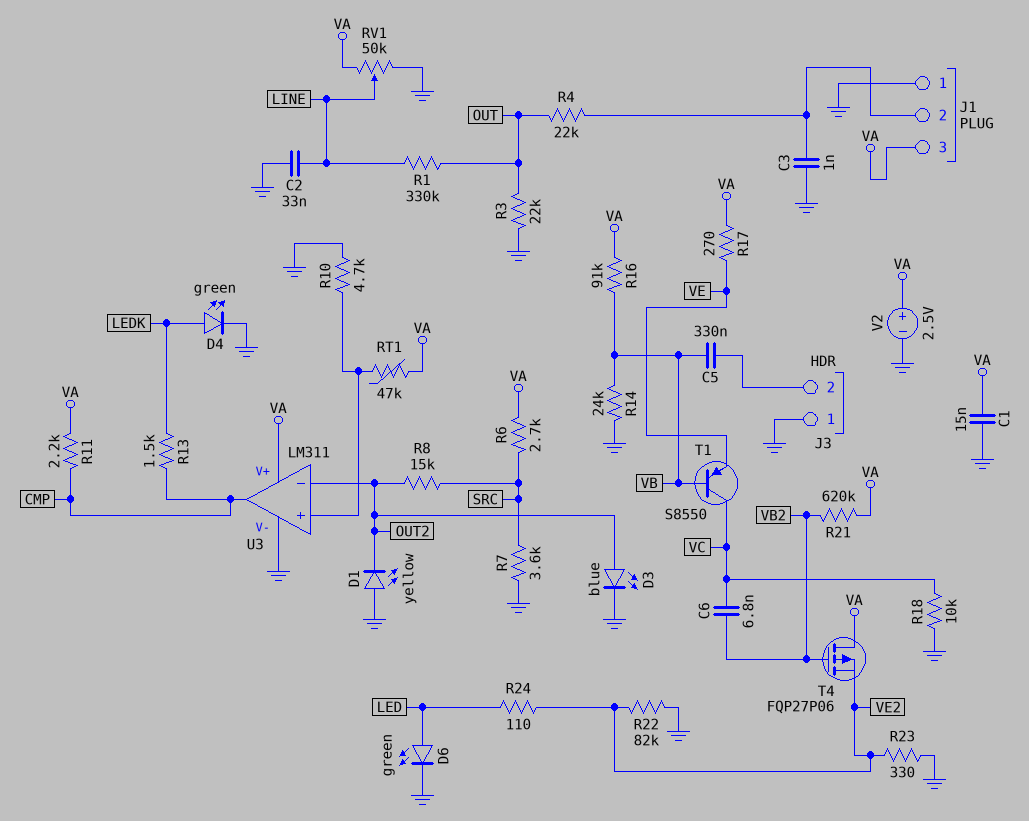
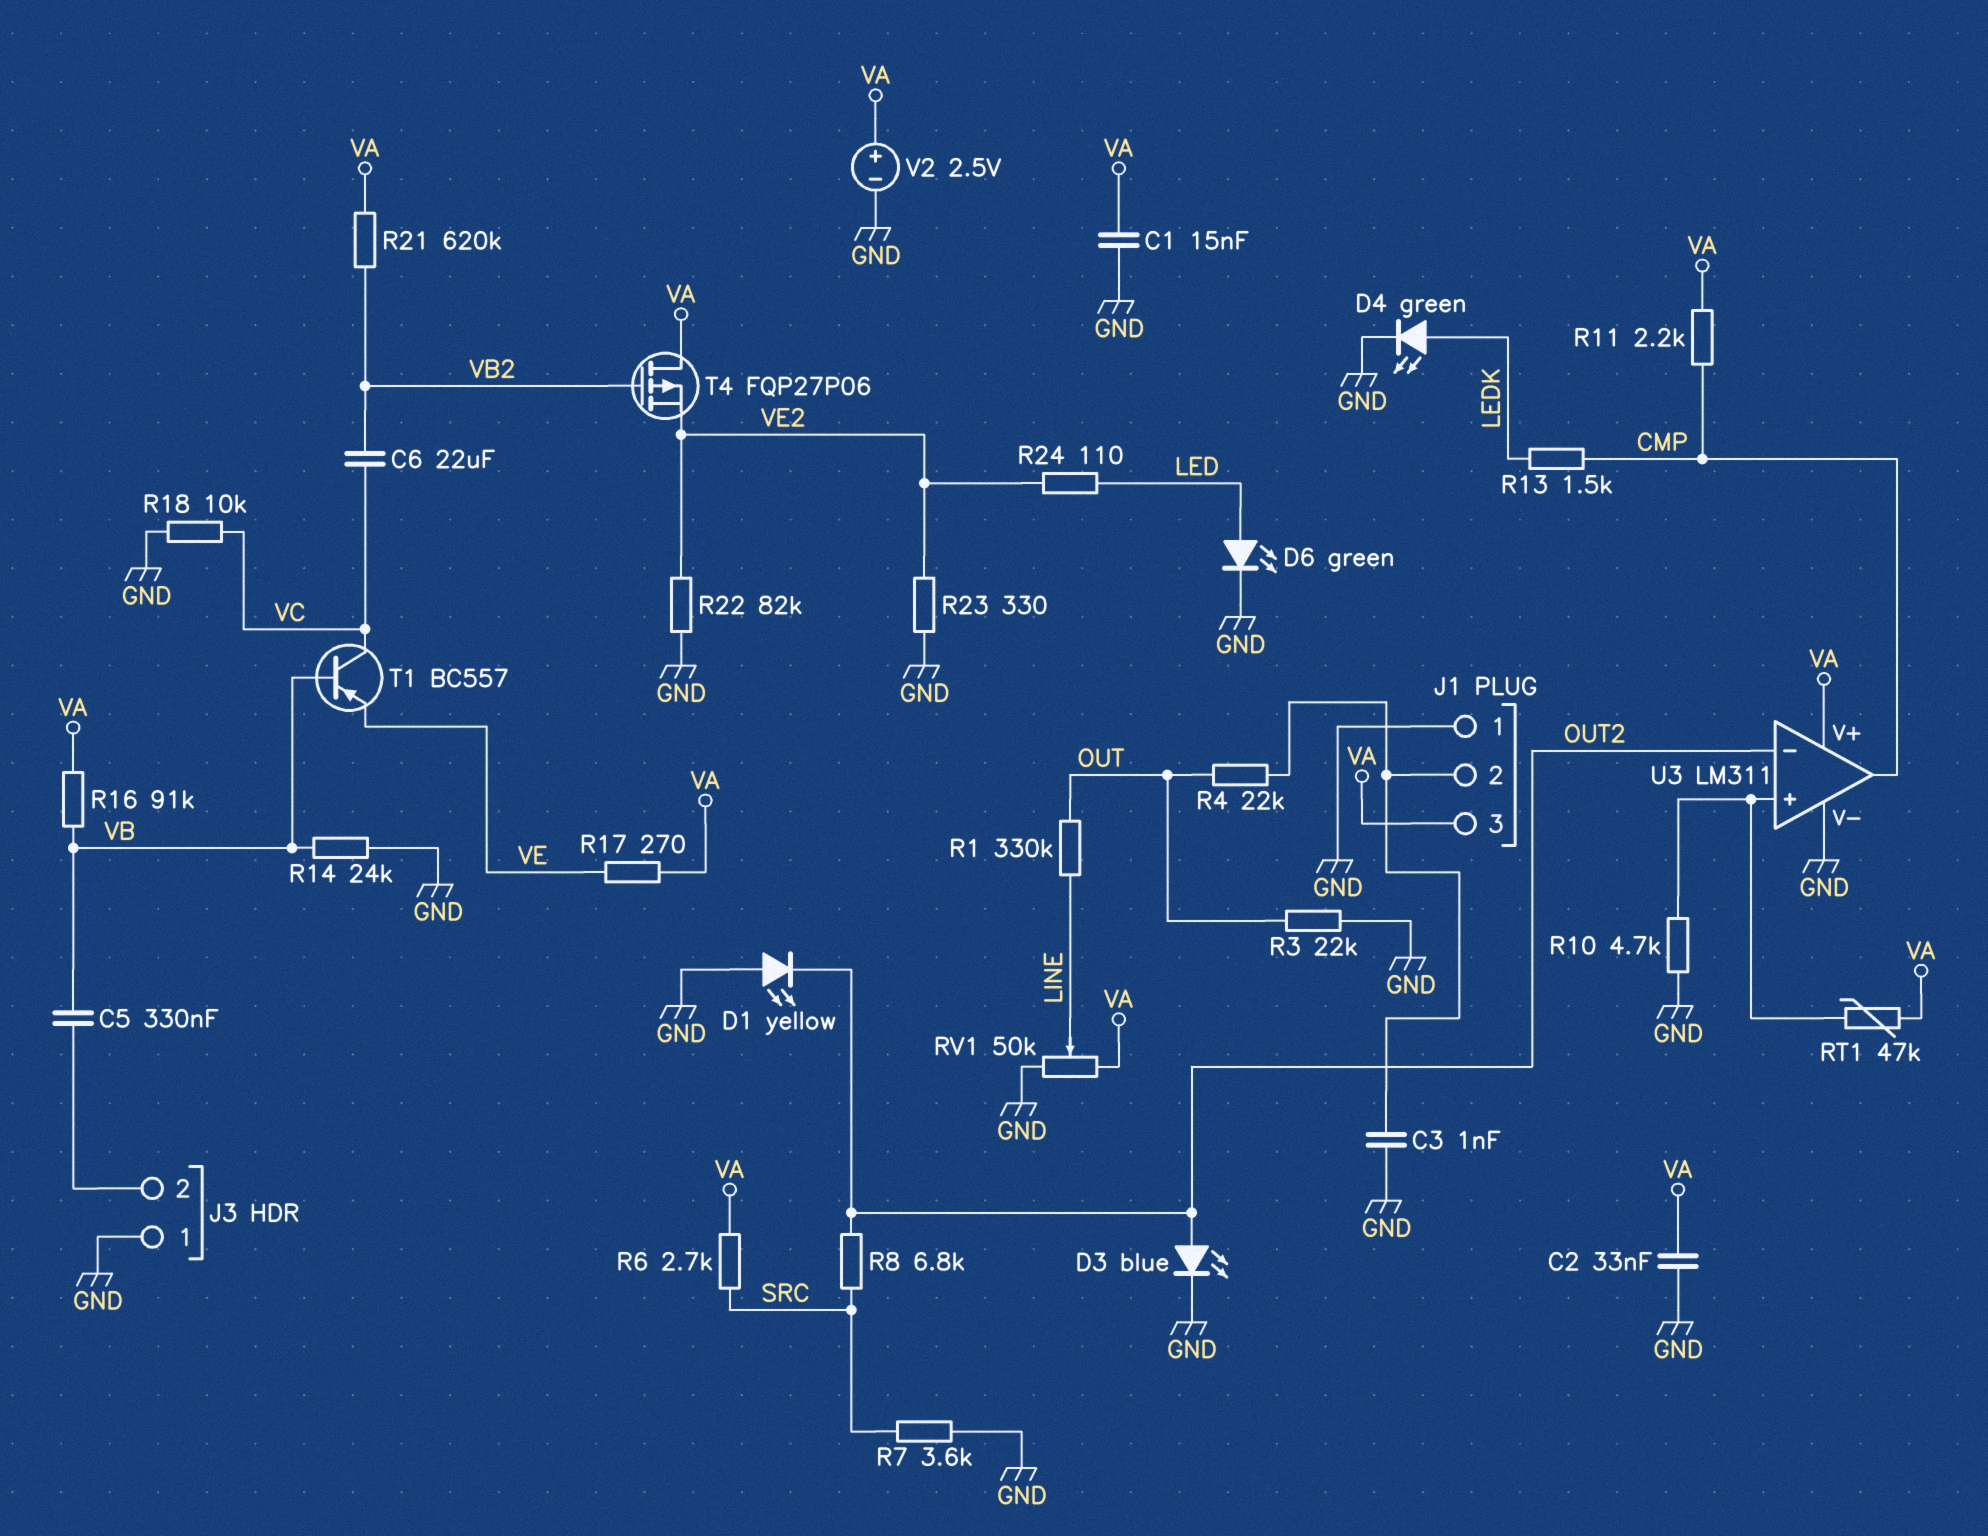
C2: 33nF (GND, LINE) -> 33nF (GND, VA)
C6: 6.8nF (VB2, VC) -> 22uF (VB2, VC)
R8: 15k (OUT2, SRC) -> 6.8k (OUT2, SRC)
T1: PNP S8550 (B VB, C VC, E VE) -> PNP BC557 (B VB, C VC, E VE)

